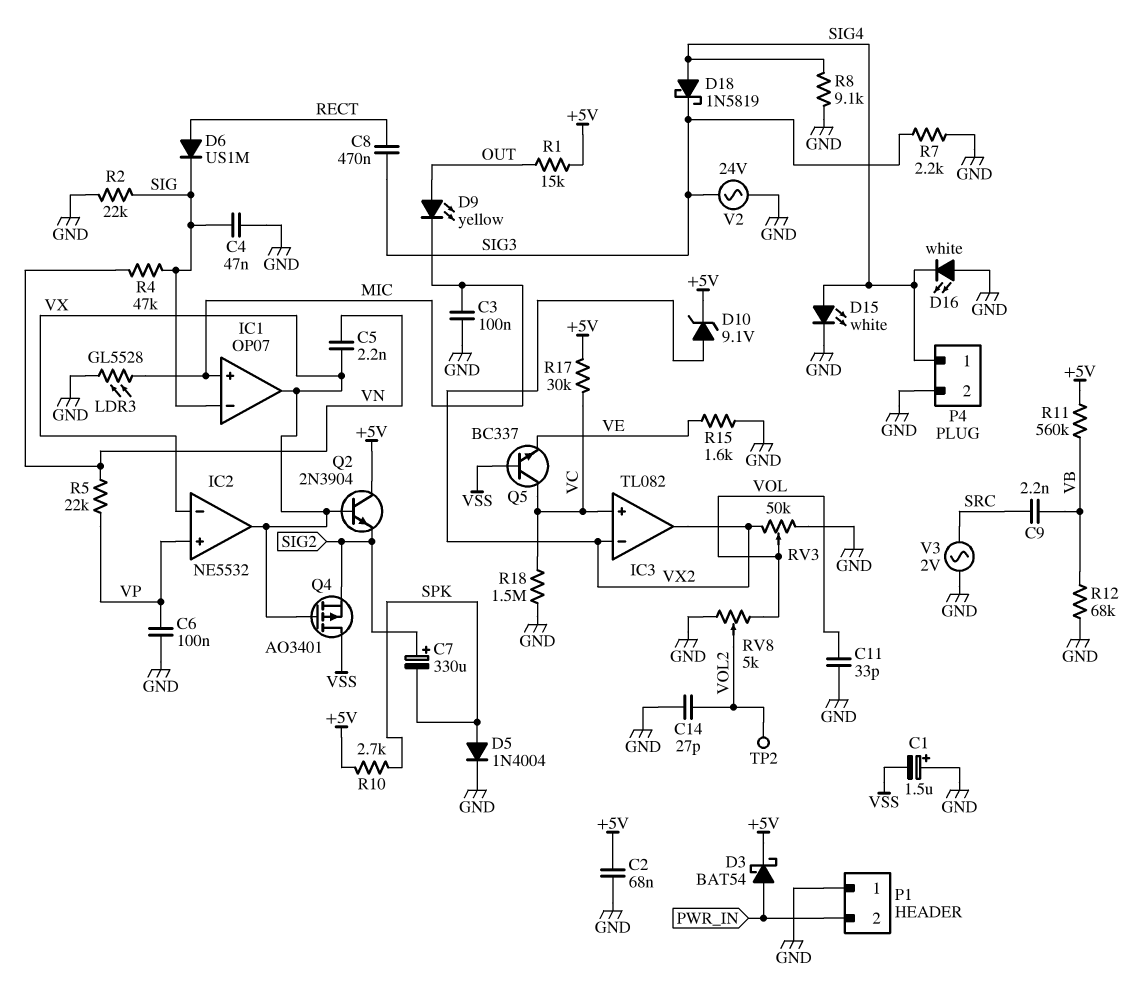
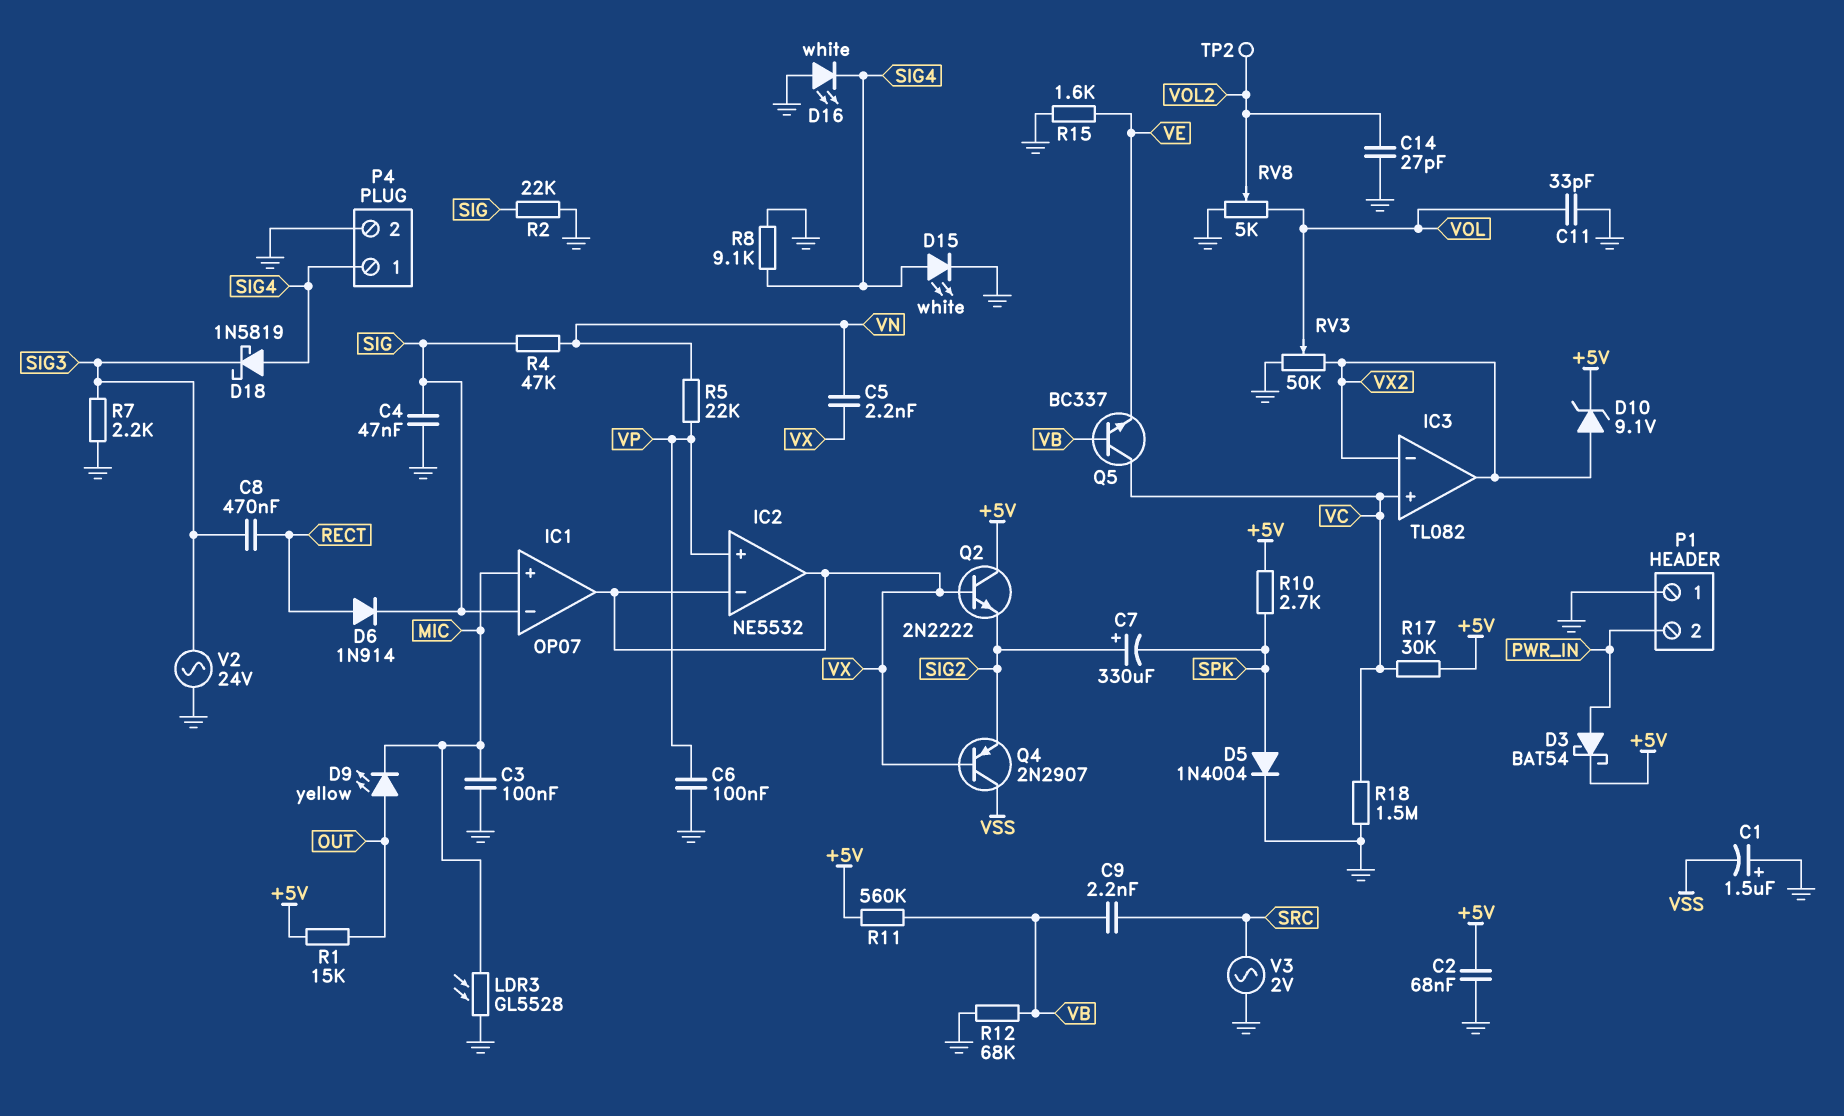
D6: diode US1M (A RECT, K SIG) -> diode 1N914 (A RECT, K SIG)
Q2: NPN 2N3904 (B VX, C +5V, E SIG2) -> NPN 2N2222 (B VX, C +5V, E SIG2)
Q4: PMOS AO3401 (G VX, D VSS, S SIG2) -> PNP 2N2907 (B VX, C VSS, E SIG2)
Q5: NPN BC337 (B VSS, C VC, E VE) -> NPN BC337 (B VB, C VC, E VE)

